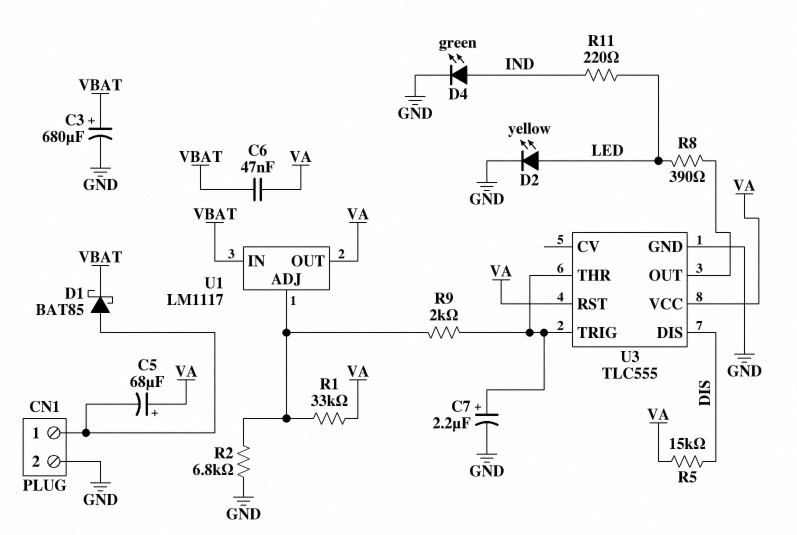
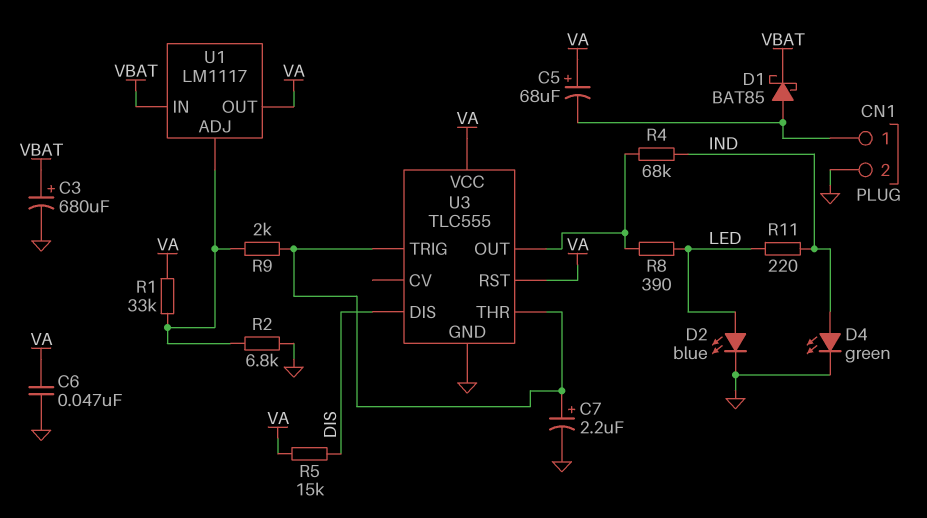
C6: 47nF (VA, VBAT) -> 47nF (GND, VA)
D2: LED yellow (A LED, K GND) -> LED blue (A LED, K GND)
R4: none -> 68k (IND, U3/OUT)

